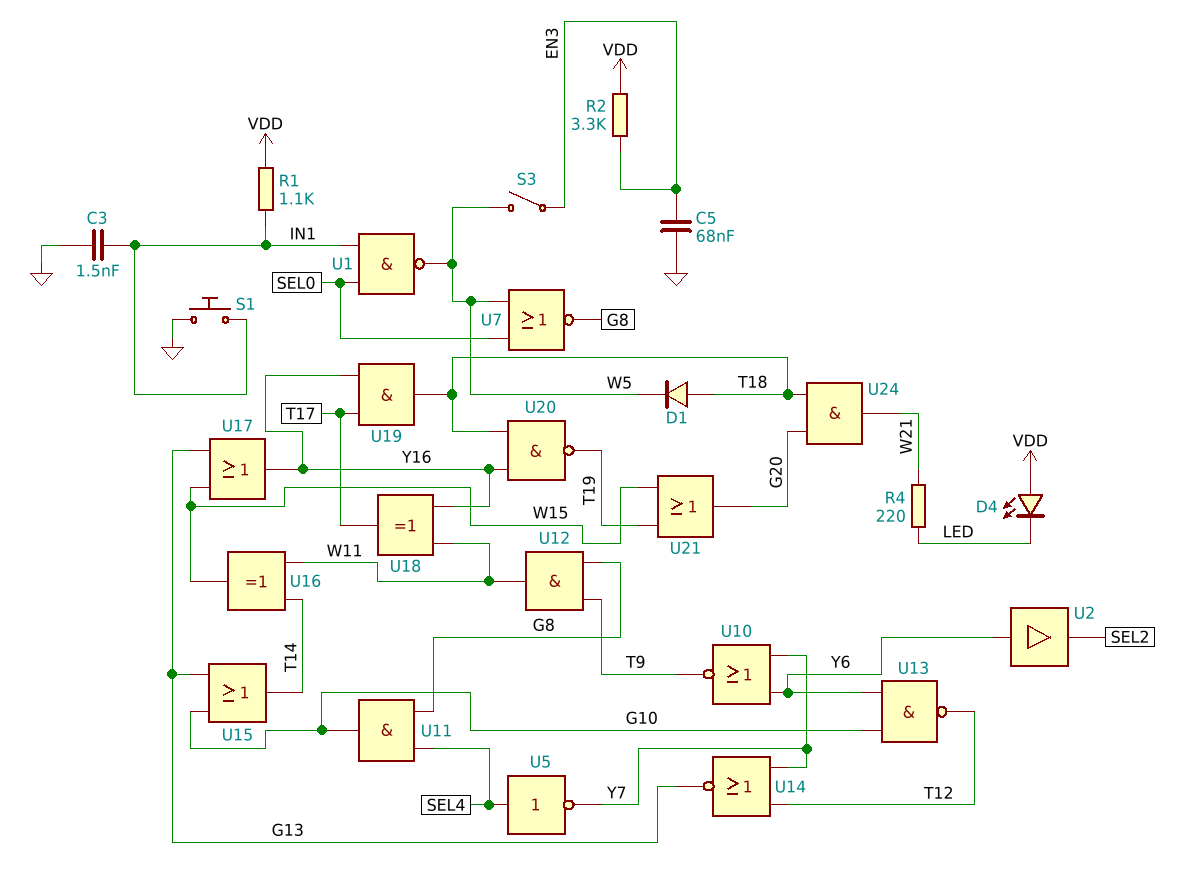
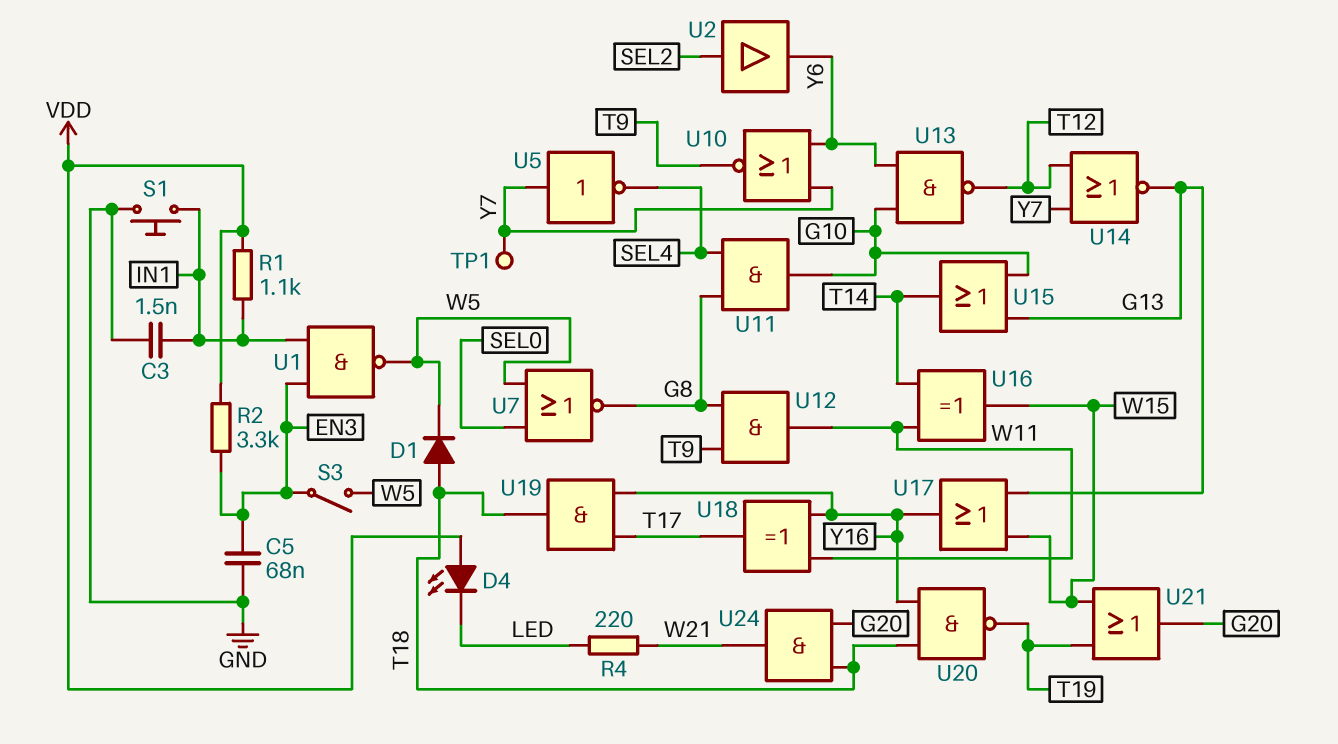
TP1: none -> test point (Y7)
U1: NAND (in IN1, in SEL0, out W5) -> NAND (in EN3, in IN1, out W5)
U2: buffer (in Y6, out SEL2) -> buffer (in SEL2, out Y6)
U5: NOT (in SEL4, out Y7) -> NOT (in Y7, out SEL4)

